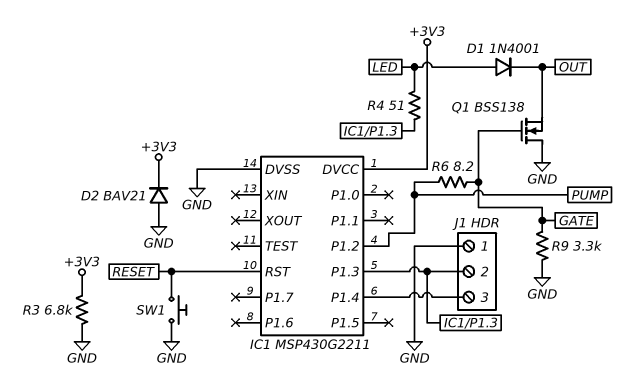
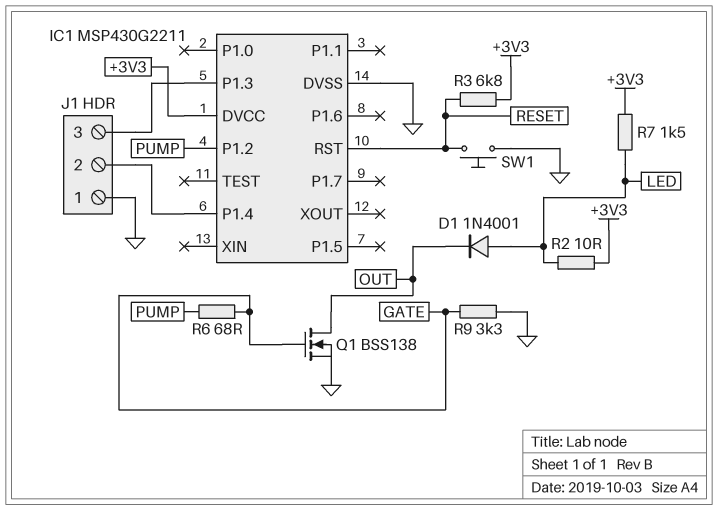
D2: diode BAV21 (A GND, K +3V3) -> none
J1 pin 2: IC1/P1.3 -> IC1/P1.4
J1 pin 3: IC1/P1.4 -> IC1/P1.3
Q1: NMOS BSS138 (G GATE, D GND, S OUT) -> NMOS BSS138 (G GATE, D OUT, S GND)
R2: none -> 10 (+3V3, LED)
R3: 6.8k (+3V3, GND) -> 6.8k (+3V3, RESET)
R4: 51 (IC1/P1.3, LED) -> none
R6: 8.2 (GATE, PUMP) -> 68 (GATE, PUMP)
R7: none -> 1.5k (+3V3, LED)

